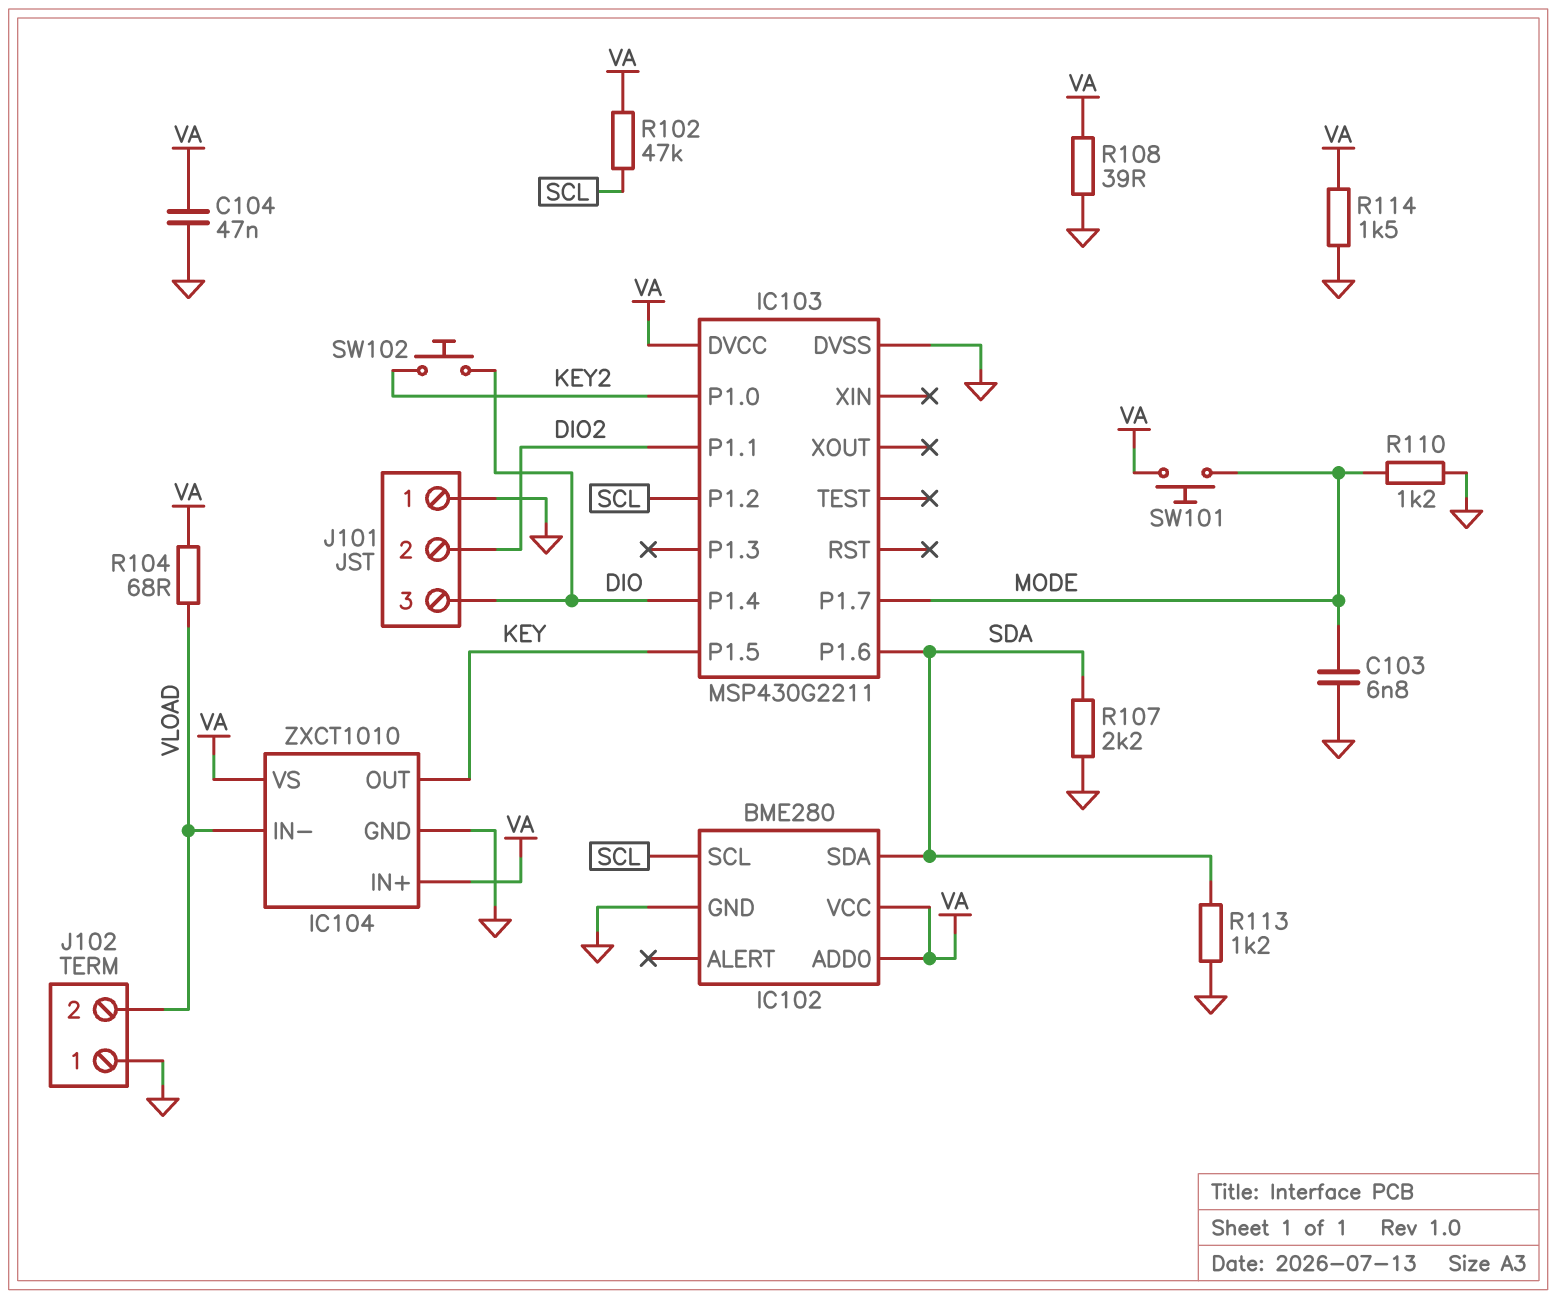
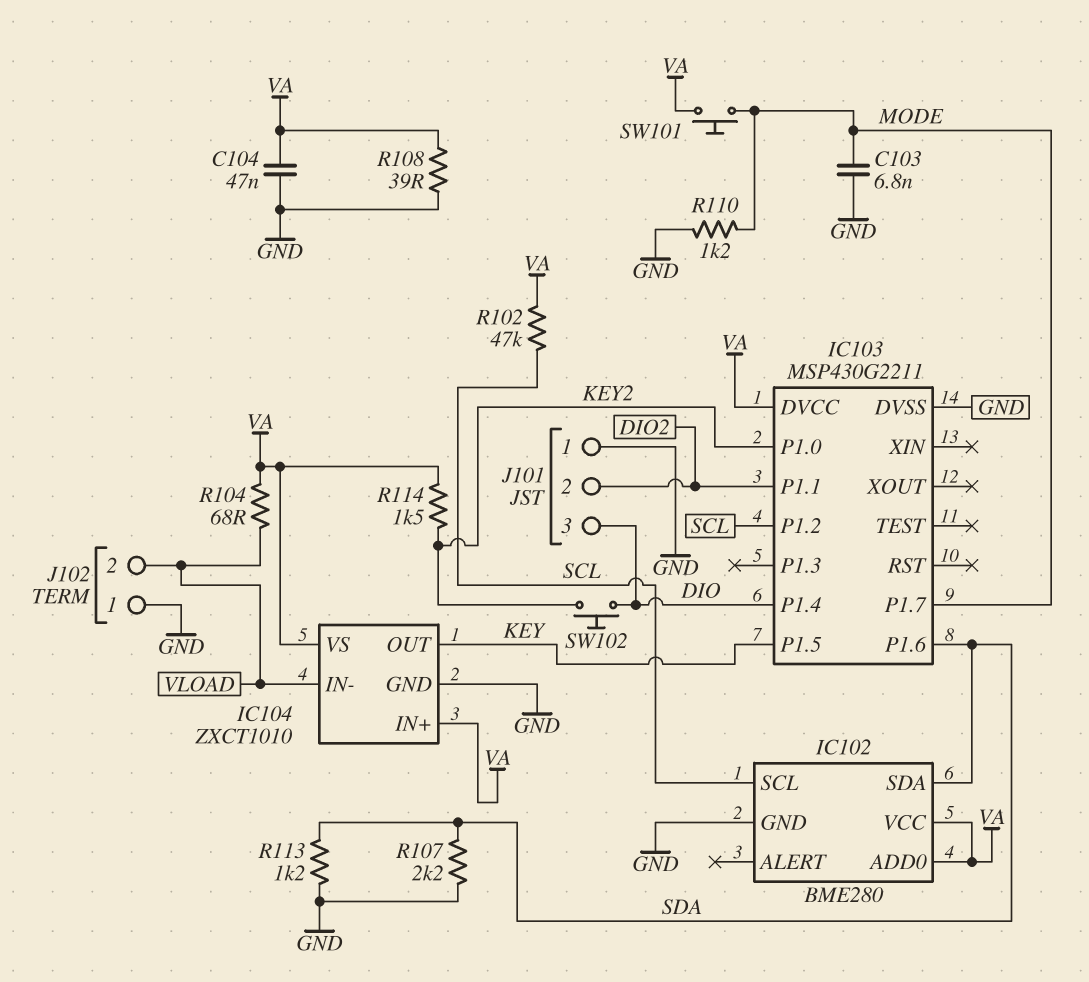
R114: 1.5k (GND, VA) -> 1.5k (KEY2, VA)

